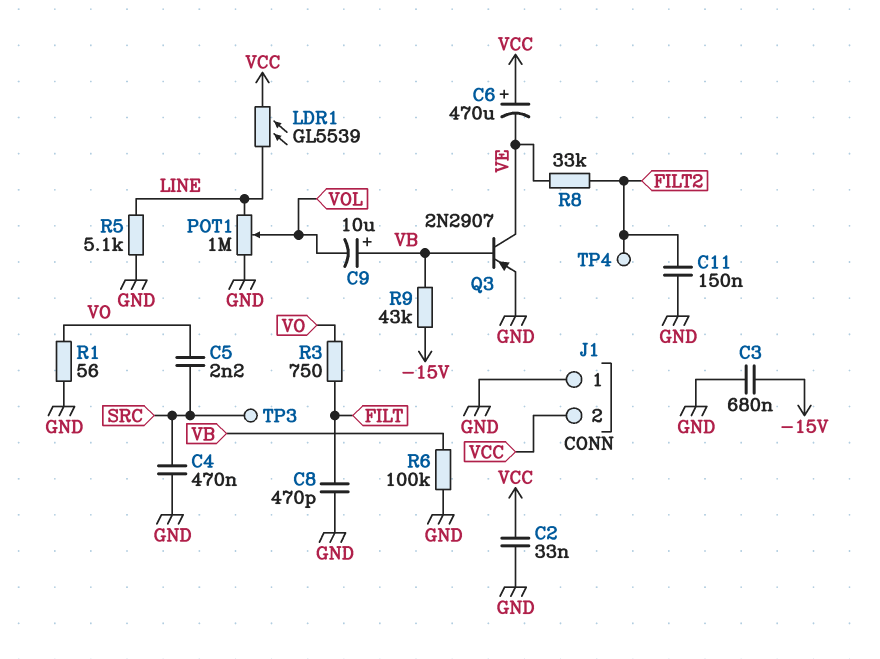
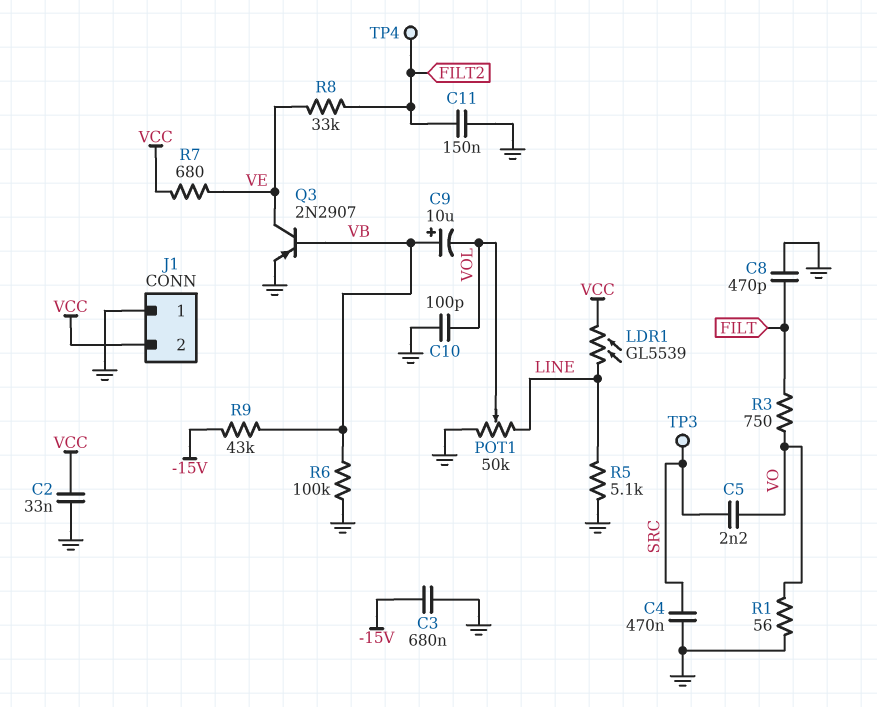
C6: 470uF (plus VCC, minus VE) -> none
C10: none -> 100pF (GND, VOL)
POT1: 1M (GND, LINE, wiper VOL) -> 50k (GND, LINE, wiper VOL)
R7: none -> 680 (VCC, VE)

